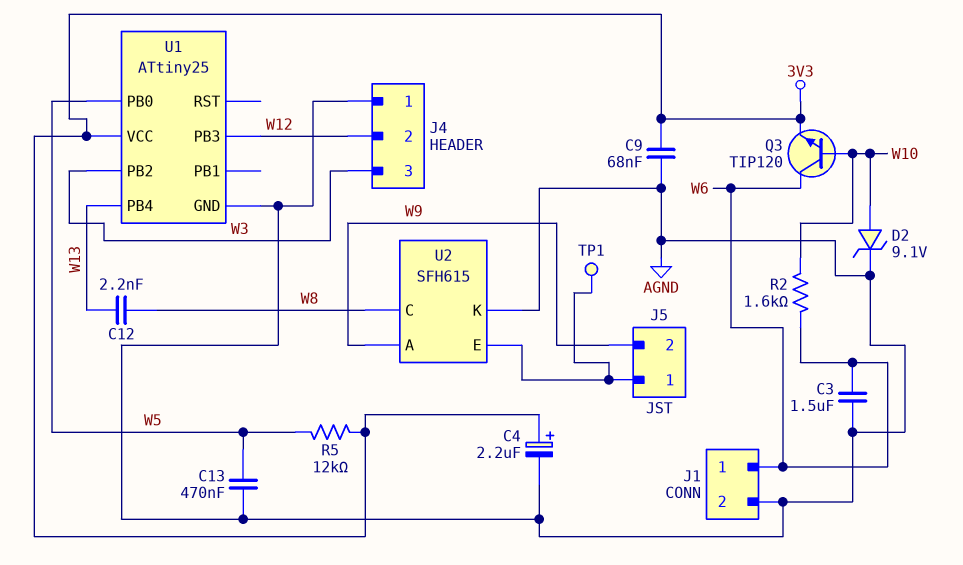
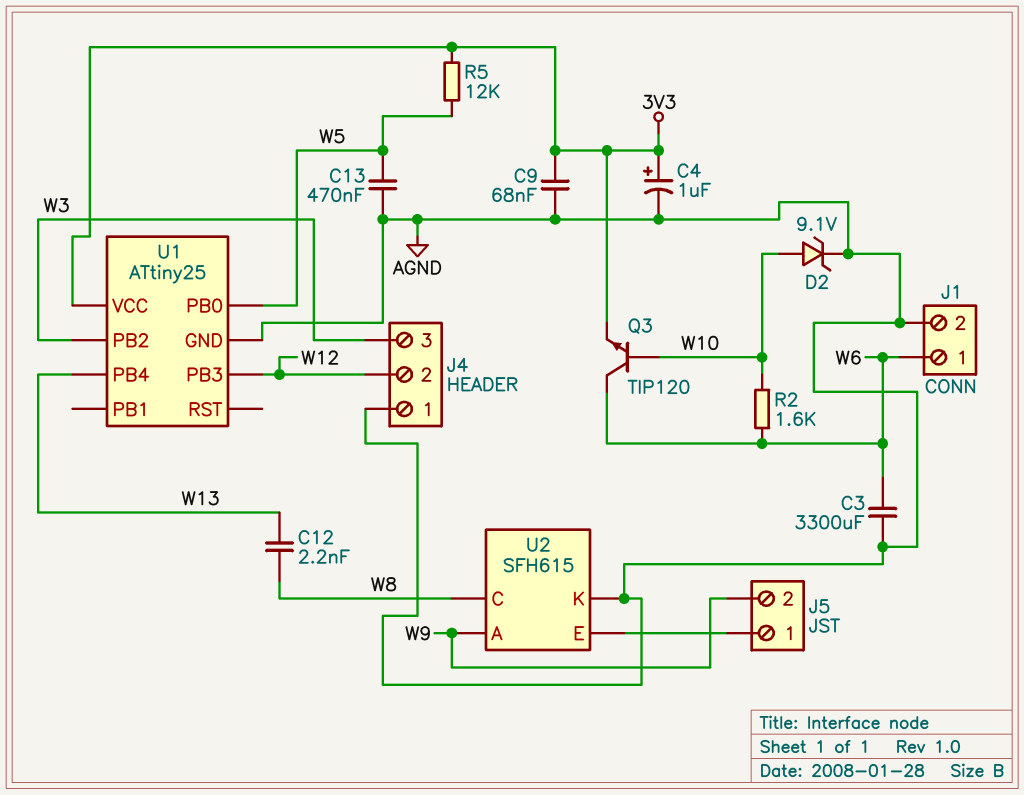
C3: 1.5uF (AGND, W6) -> 3300uF (AGND, W6)
C4: 2.2uF (plus 3V3, minus AGND) -> 1uF (plus 3V3, minus AGND)
TP1: test point (J5/1) -> none

